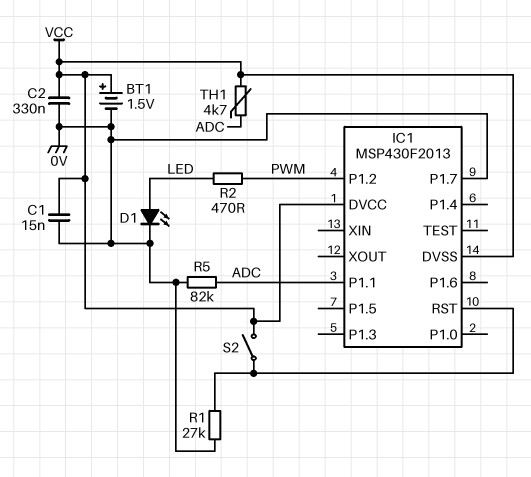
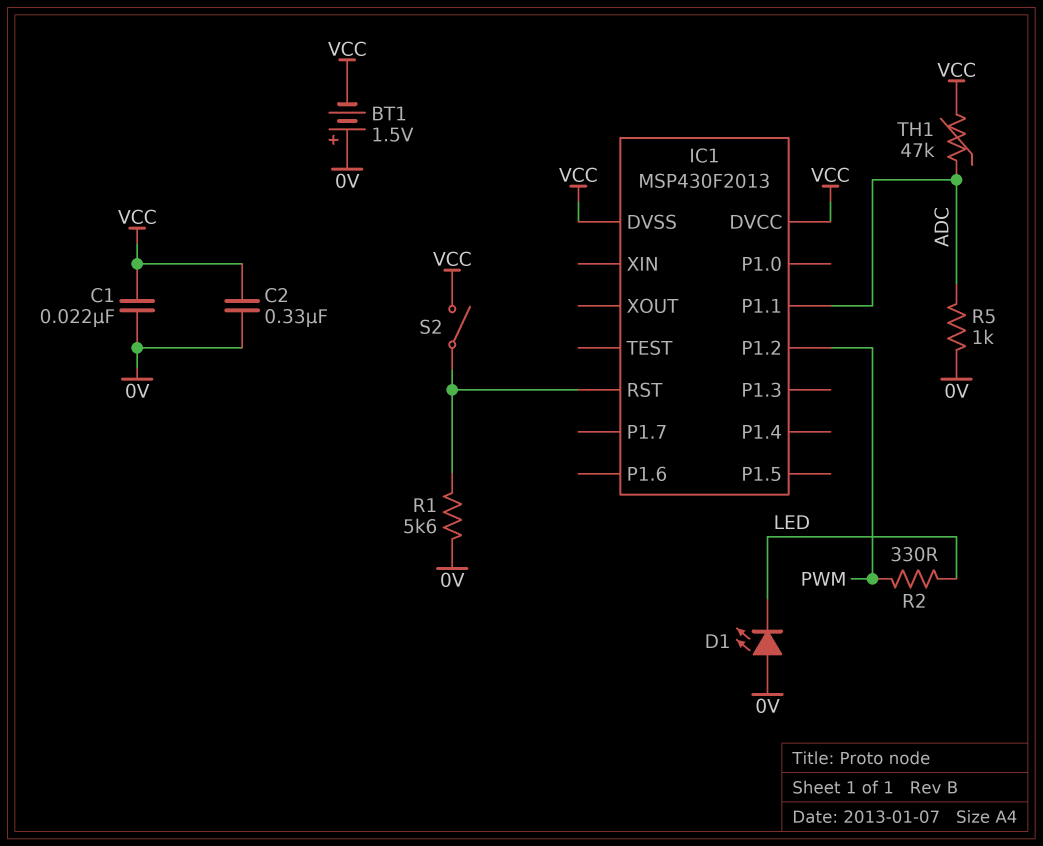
BT1: 1.5V (plus VCC, minus 0V) -> 1.5V (plus 0V, minus VCC)
C1: 15nF (0V, VCC) -> 22nF (0V, VCC)
D1: LED (A LED, K 0V) -> LED (A 0V, K LED)
IC1 pin P1.7: 0V -> none
R1: 27k (0V, IC1/RST) -> 5.6k (0V, IC1/RST)
R2: 470 (LED, PWM) -> 330 (LED, PWM)
R5: 82k (0V, ADC) -> 1k (0V, ADC)
TH1: 4.7k (ADC, VCC) -> 47k (ADC, VCC)

